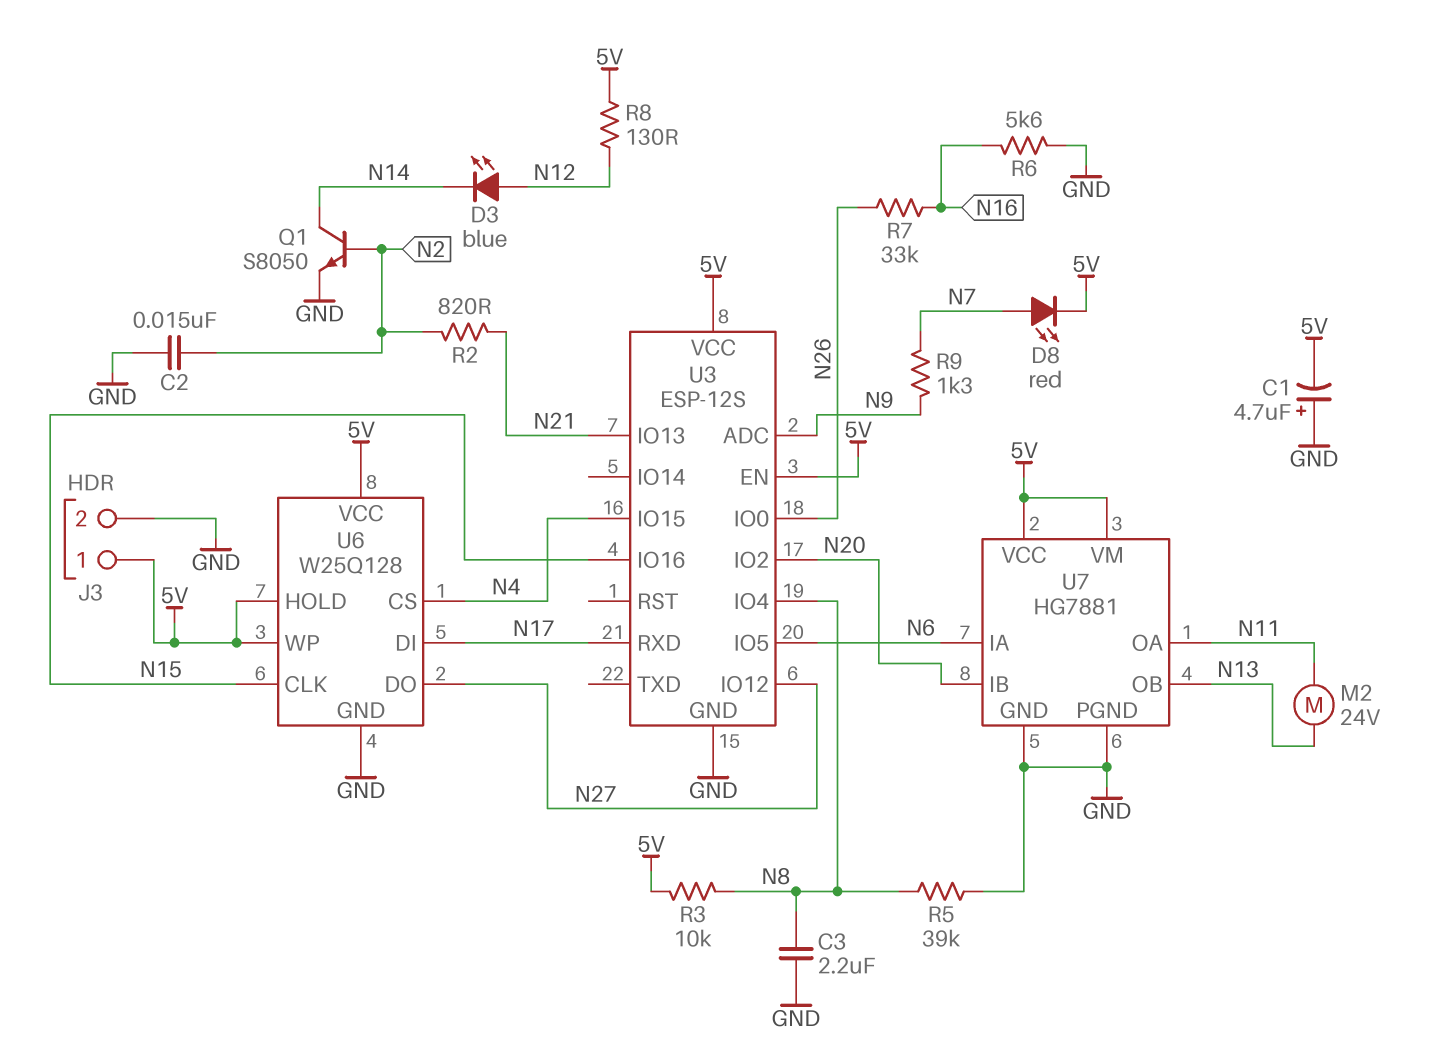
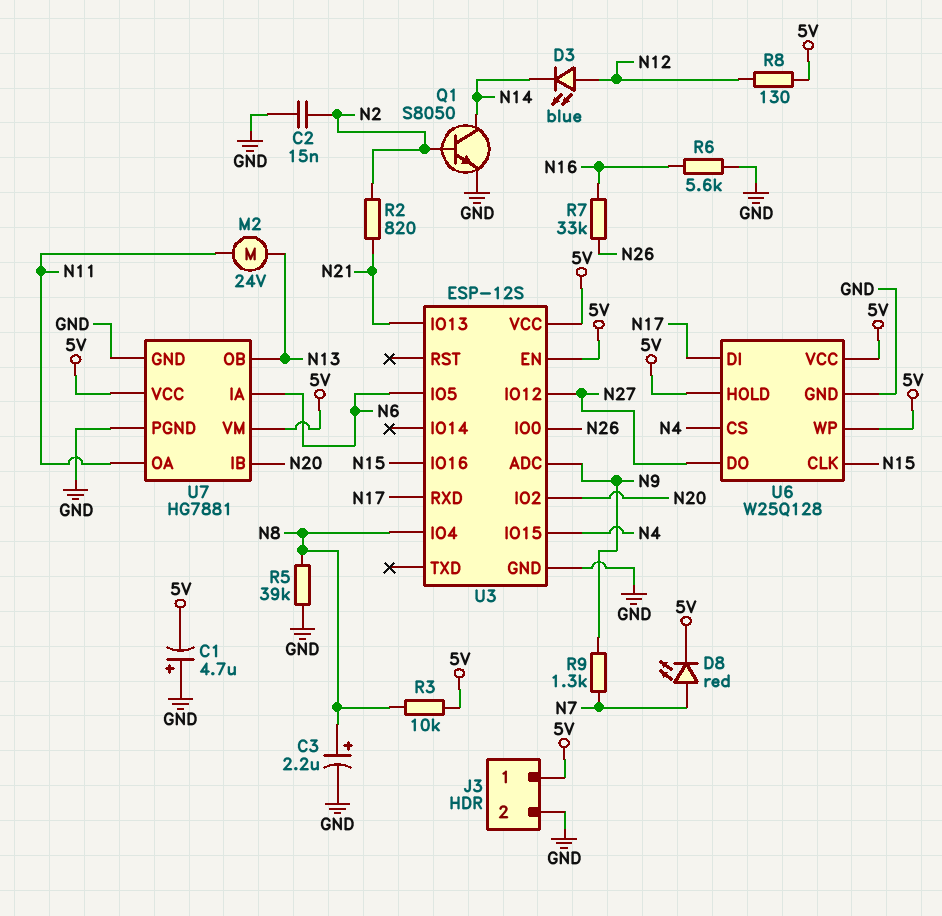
C3: 2.2uF (GND, N8) -> 2.2uF (plus N8, minus GND)

